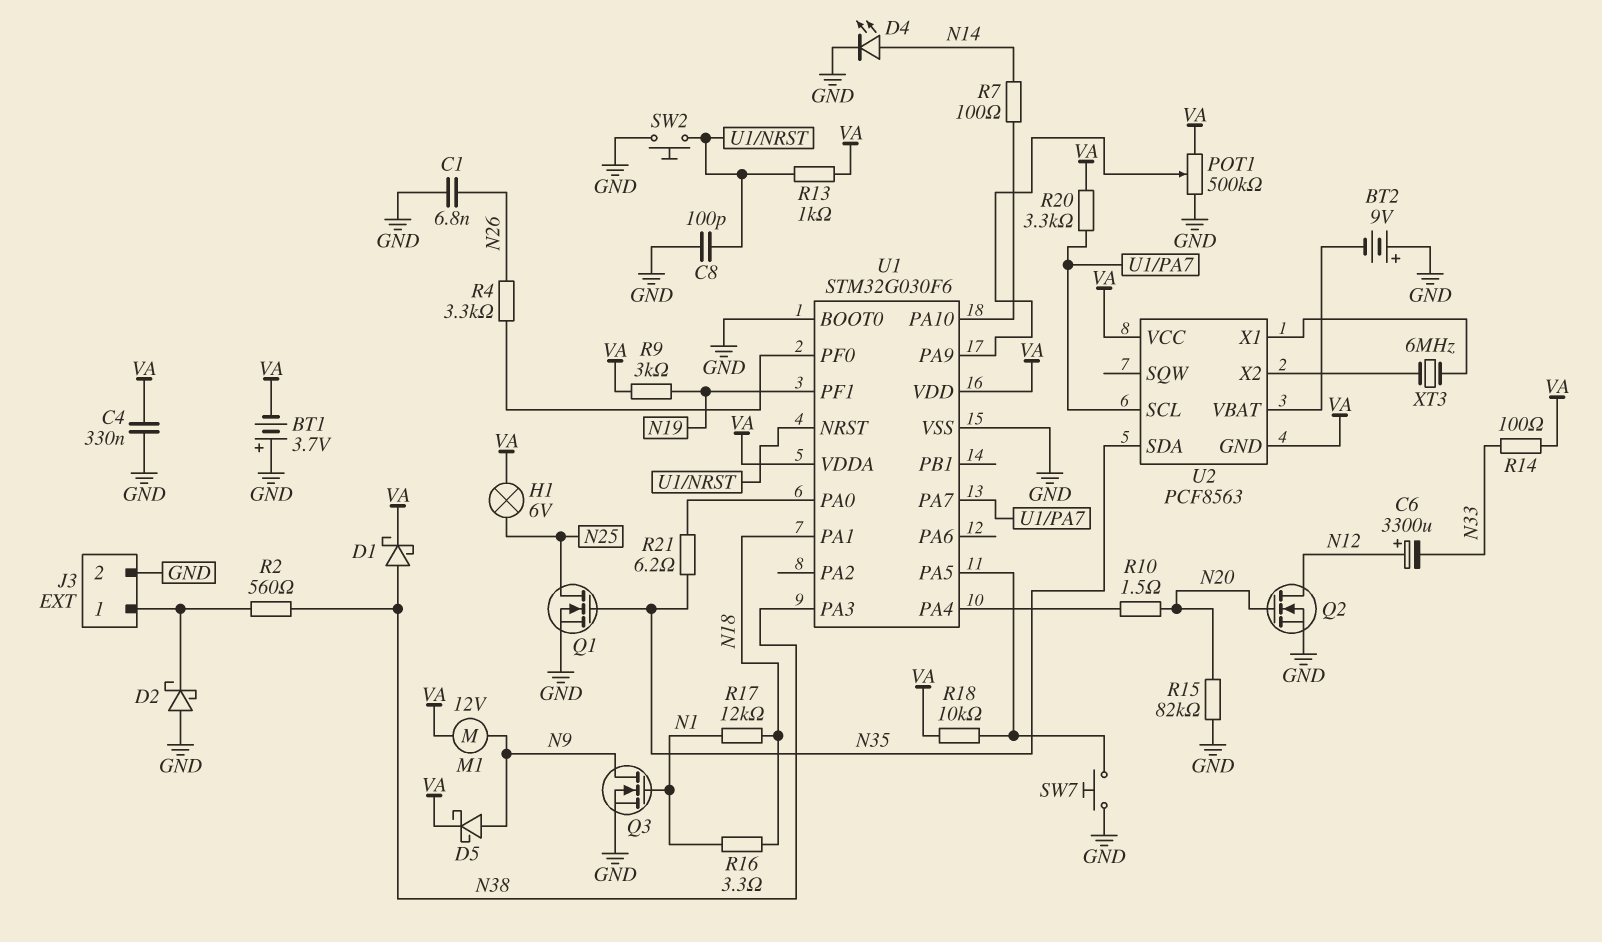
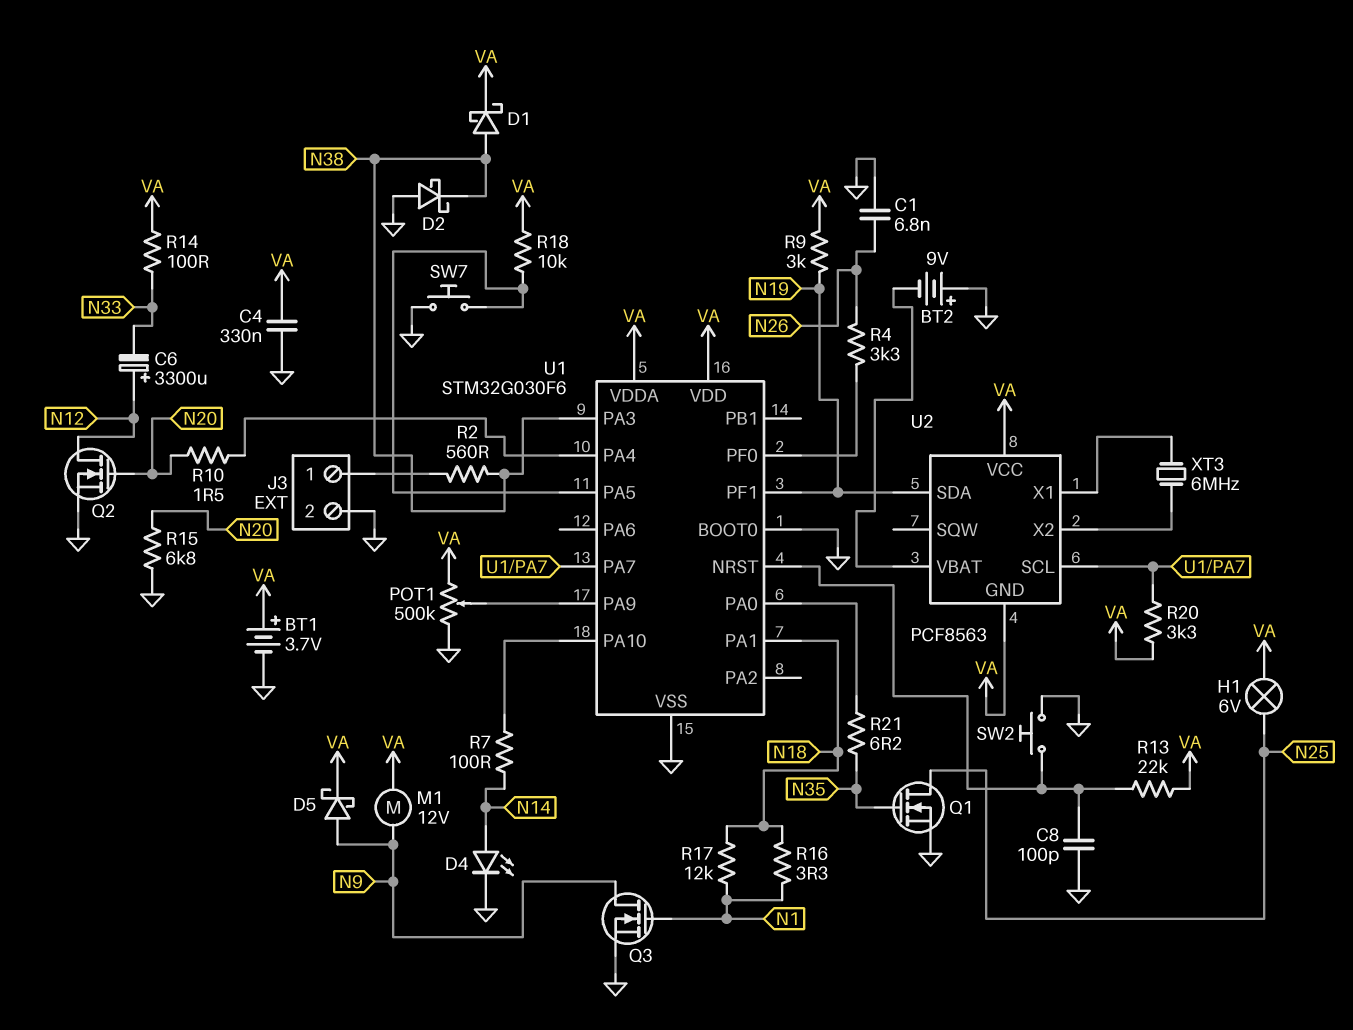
BT1: 3.7V (plus GND, minus VA) -> 3.7V (plus VA, minus GND)
D2: schottky (A GND, K J3/1) -> schottky (A GND, K N38)
R13: 1k (U1/NRST, VA) -> 22k (U1/NRST, VA)
R15: 82k (GND, N20) -> 6.8k (GND, N20)
U2 pin SDA: N35 -> N19

